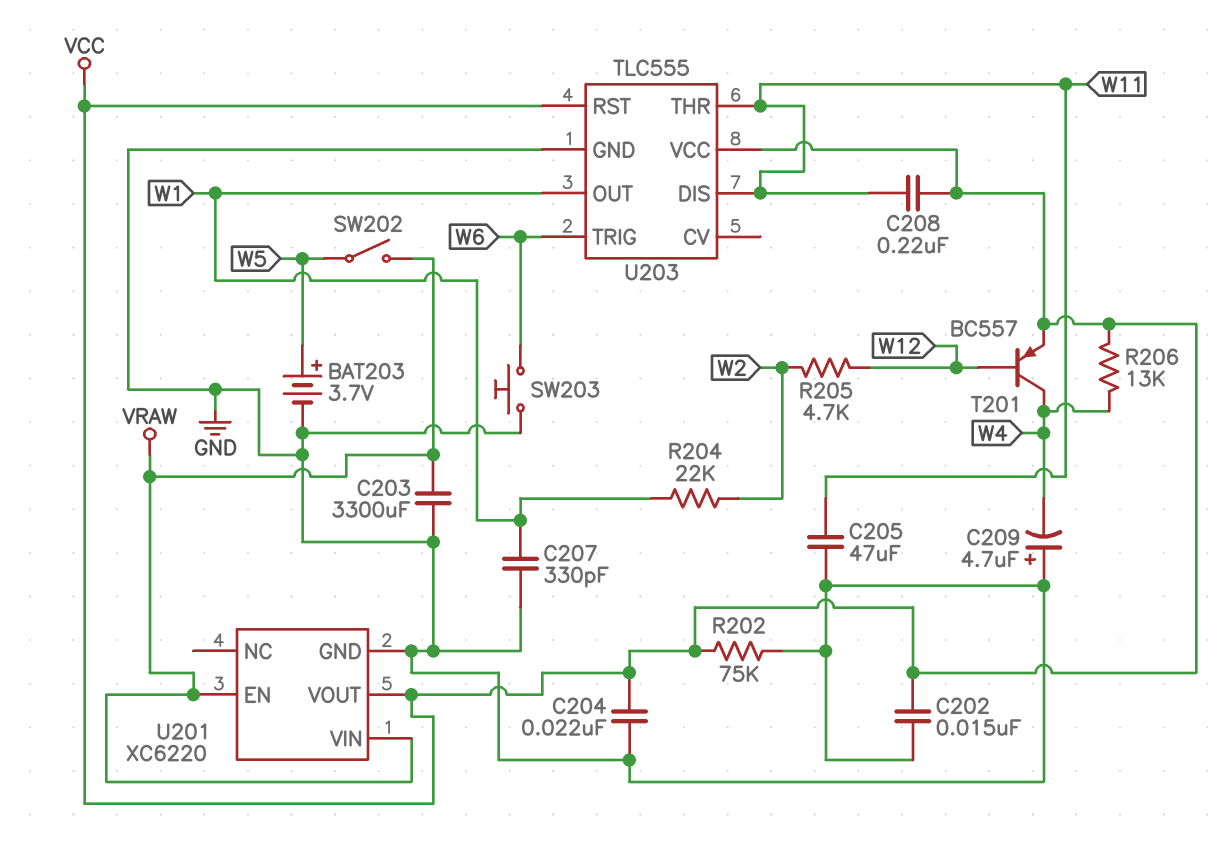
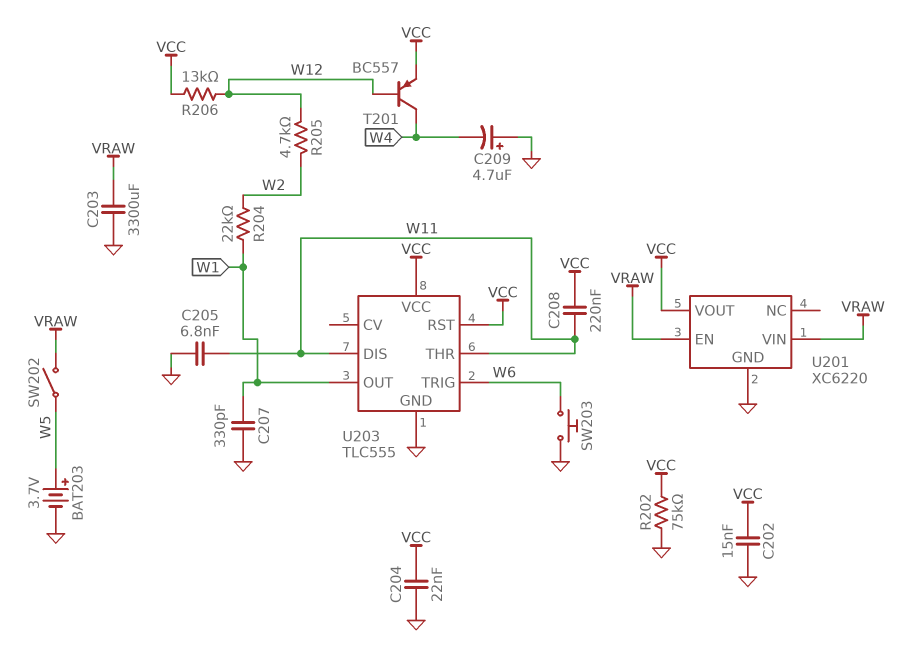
C205: 47uF (GND, W11) -> 6.8nF (GND, W11)
R206: 13k (VCC, W4) -> 13k (VCC, W12)

